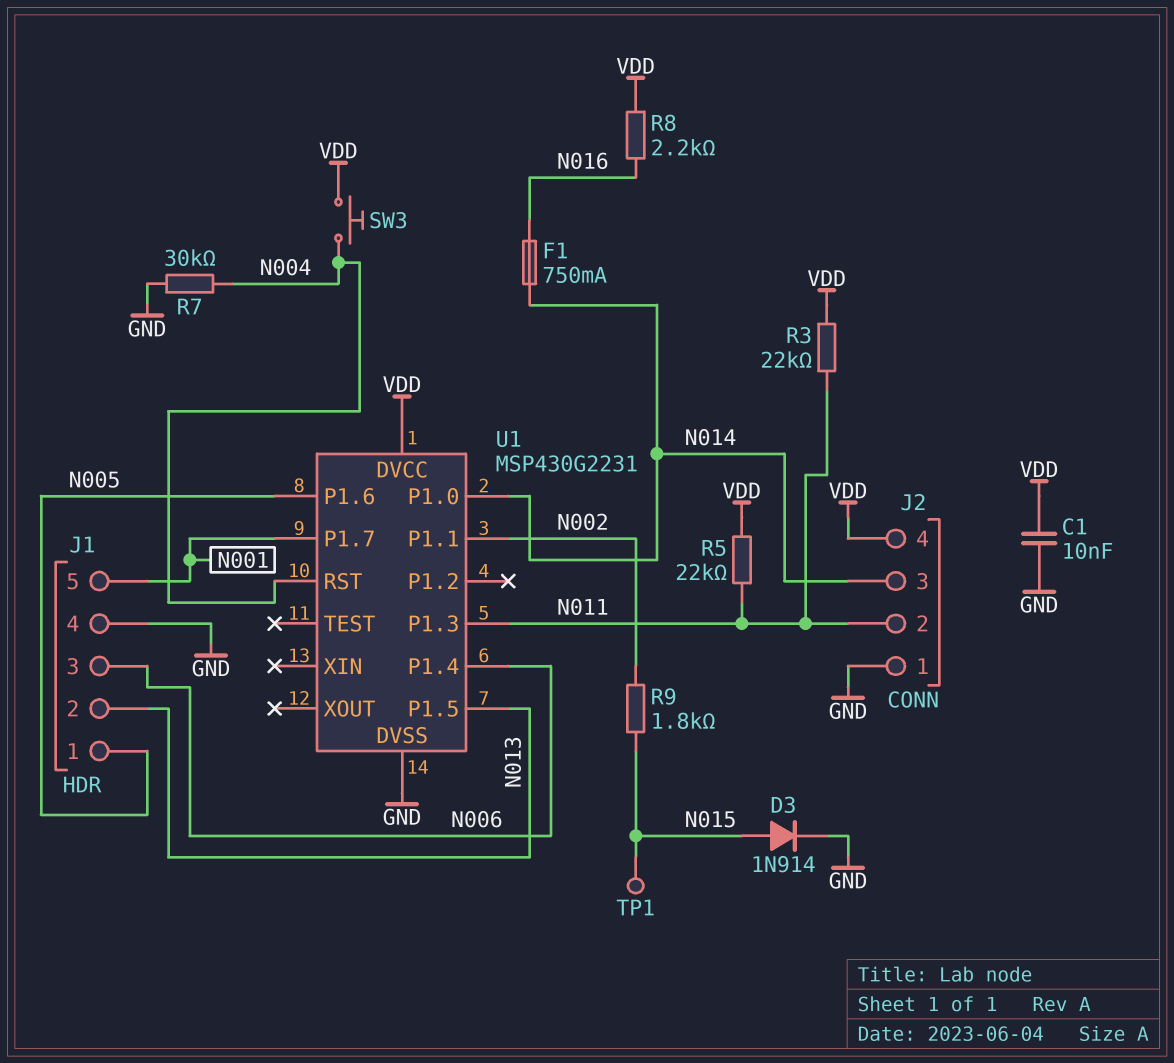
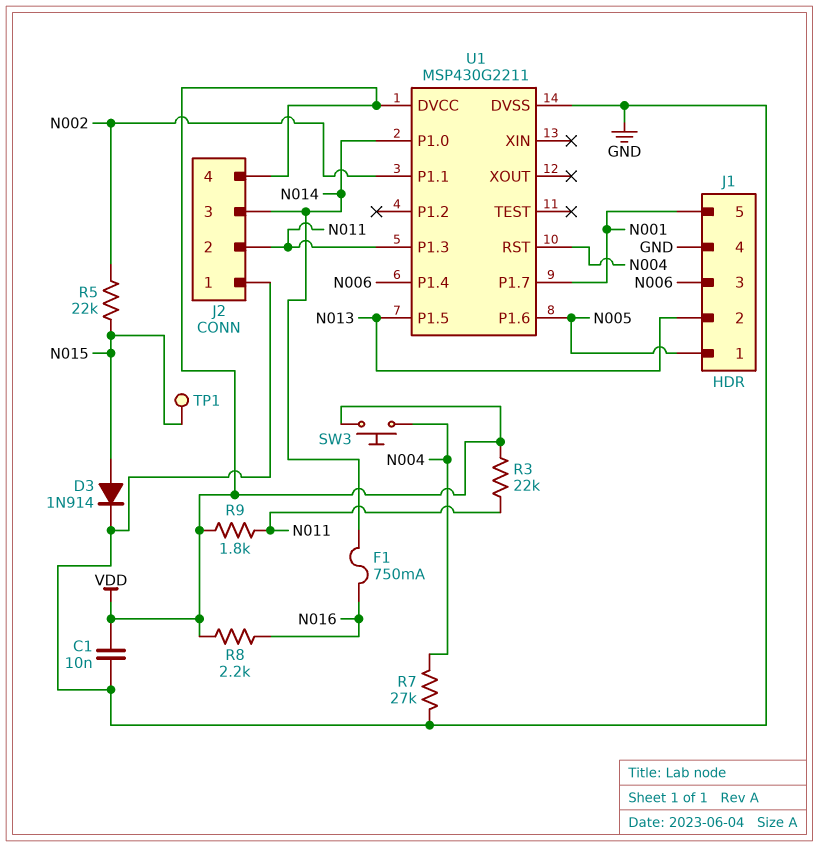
R5: 22k (N011, VDD) -> 22k (N002, N015)
R7: 30k (GND, N004) -> 27k (GND, N004)
R9: 1.8k (N002, N015) -> 1.8k (N011, VDD)
U1: MSP430G2231 -> MSP430G2211

